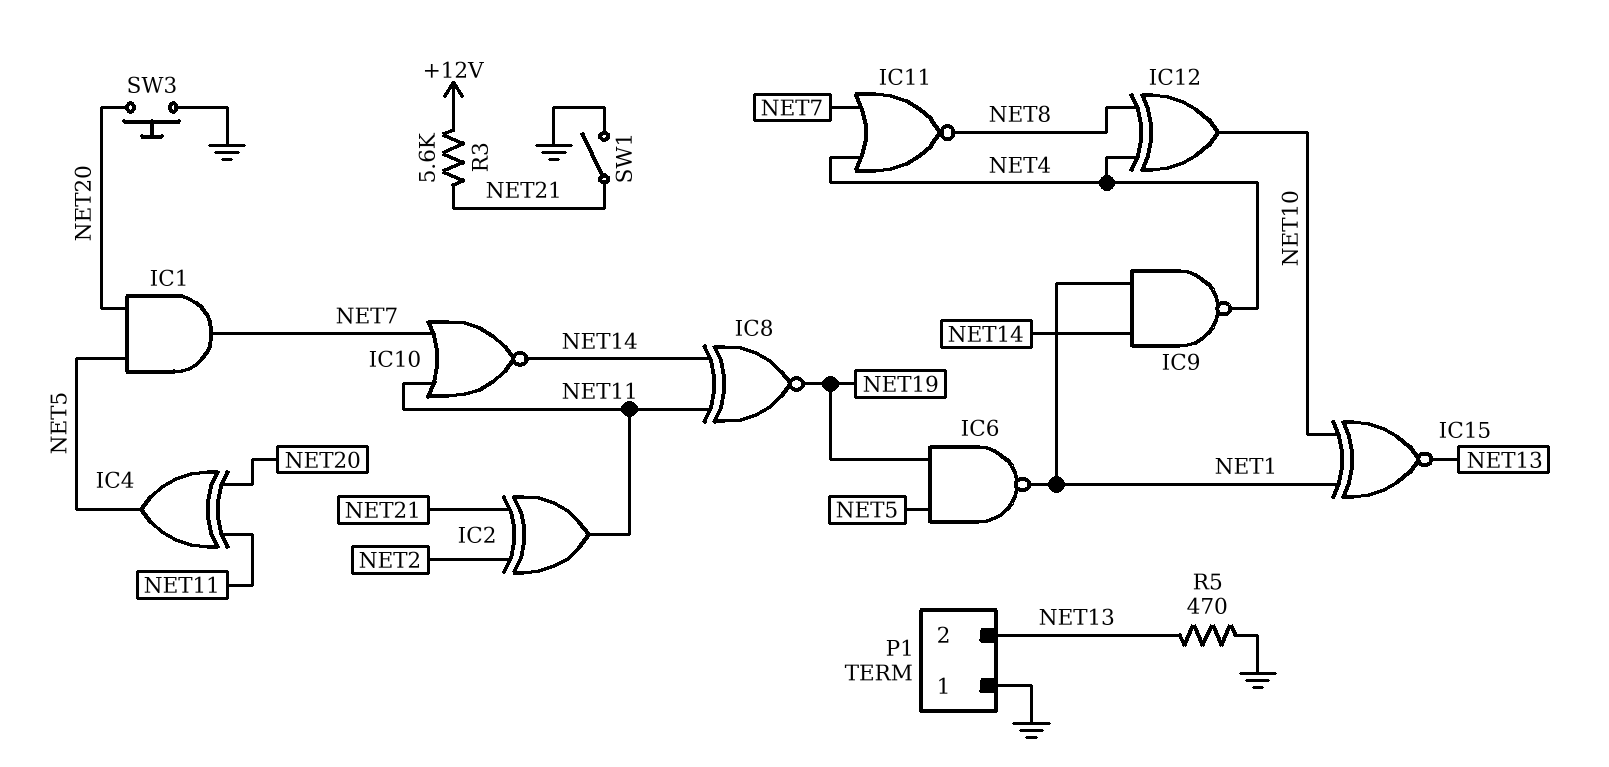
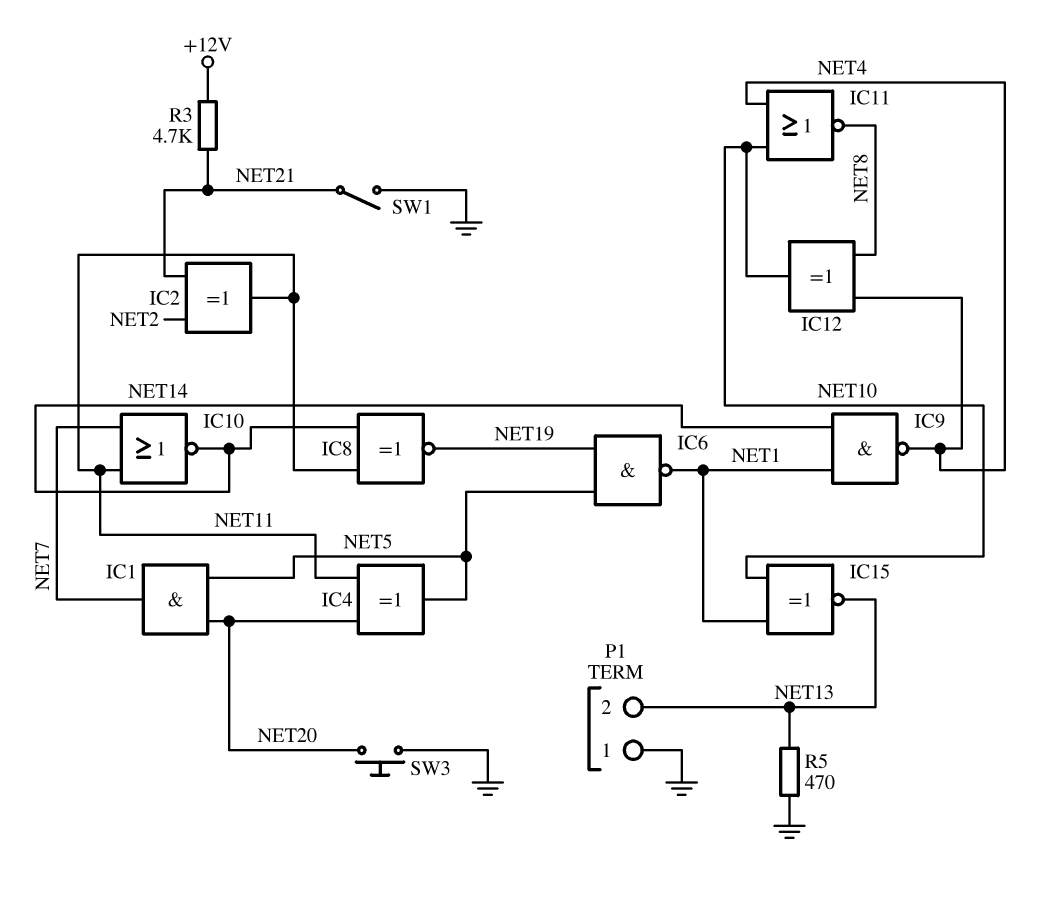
IC11: NOR (in NET4, in NET7, out NET8) -> NOR (in NET4, in NET10, out NET8)
R3: 5.6k (+12V, NET21) -> 4.7k (+12V, NET21)

